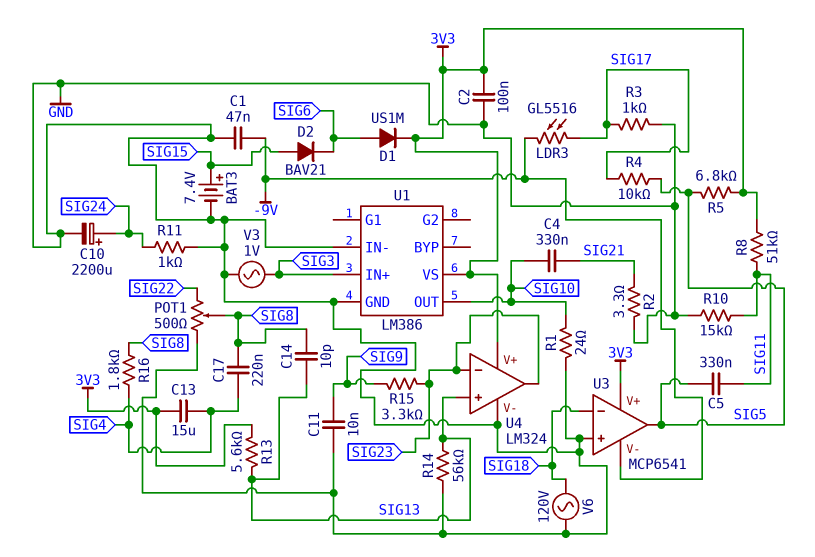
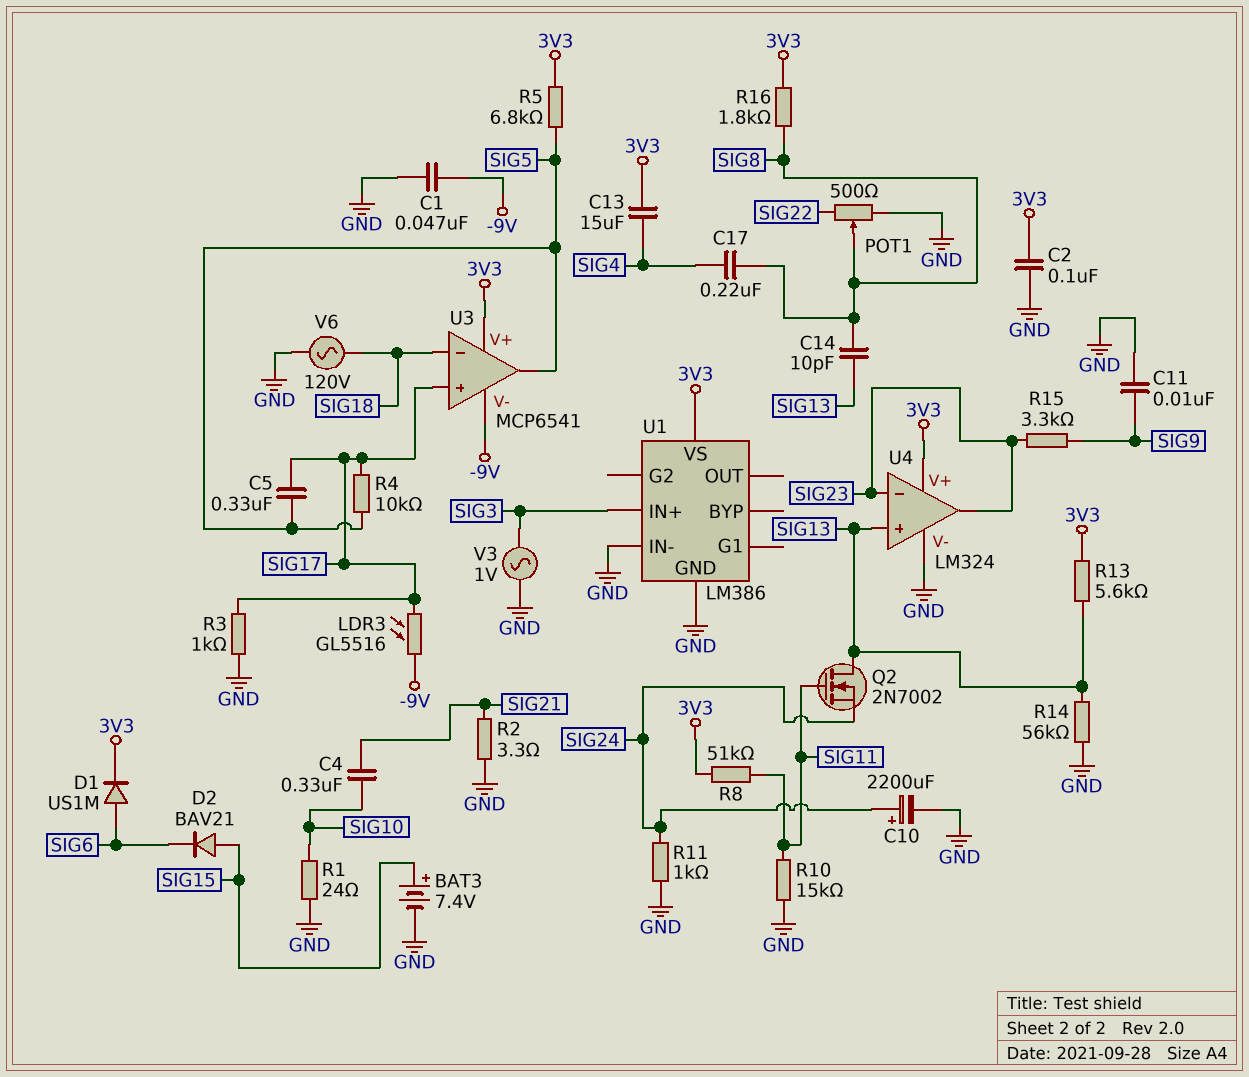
C5: 330nF (SIG5, SIG11) -> 330nF (SIG5, SIG17)
Q2: none -> NMOS 2N7002 (G SIG11, D SIG13, S SIG24)
R16: 1.8k (SIG4, SIG8) -> 1.8k (3V3, SIG8)
U1 pin OUT: SIG10 -> none
U3 pin in+: GND -> SIG17

